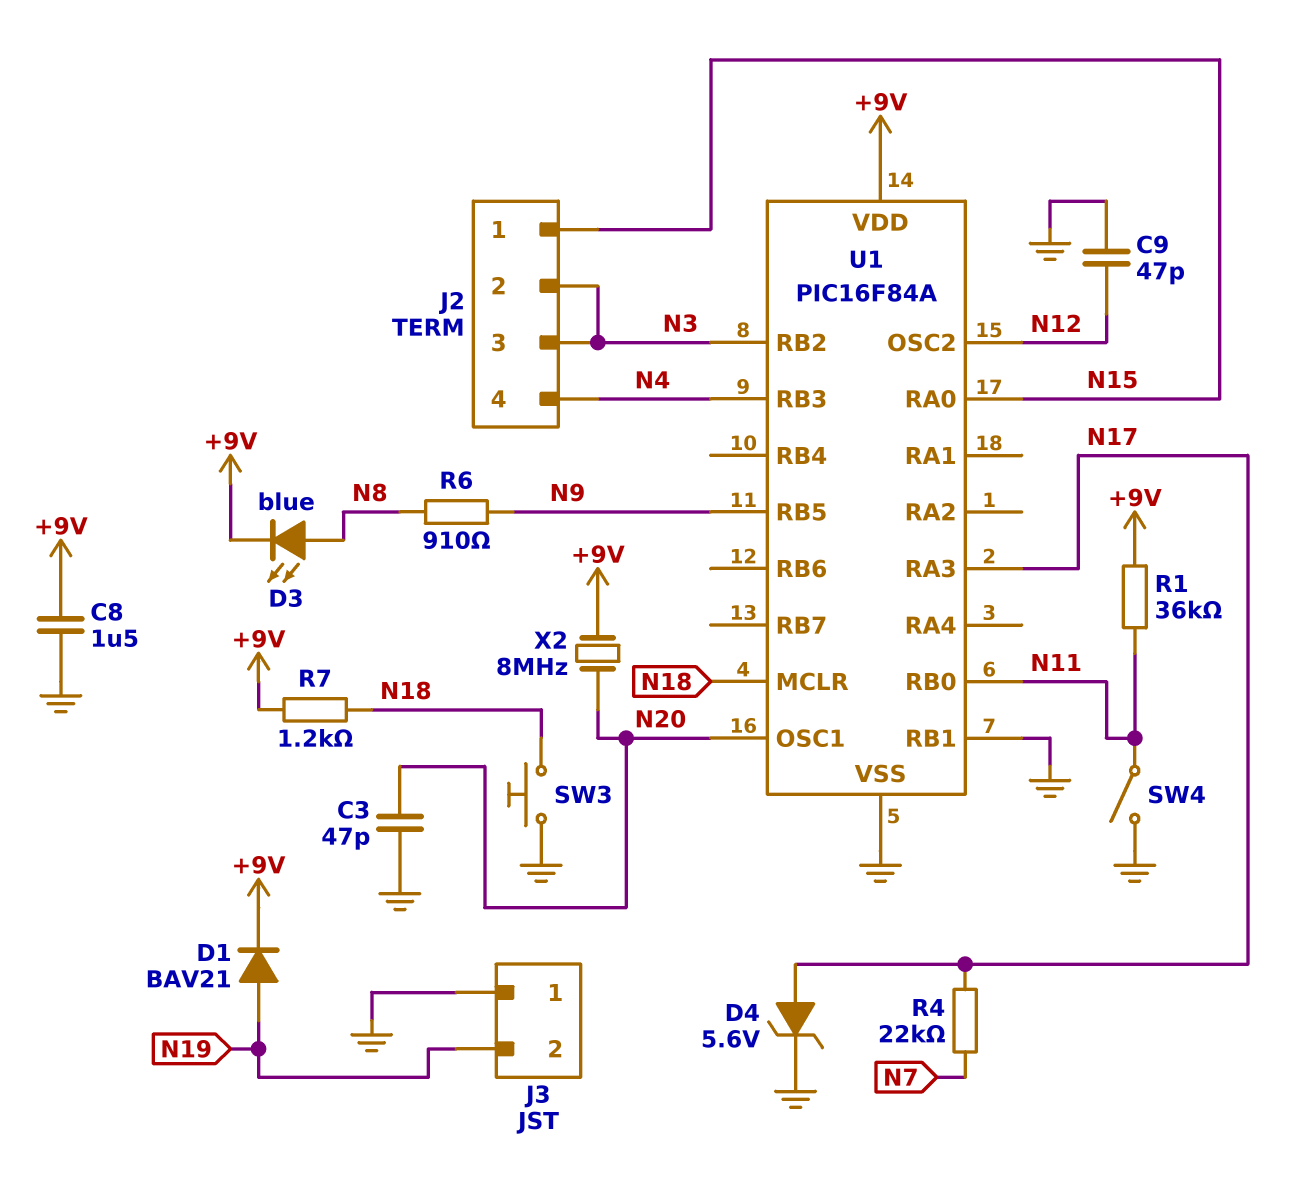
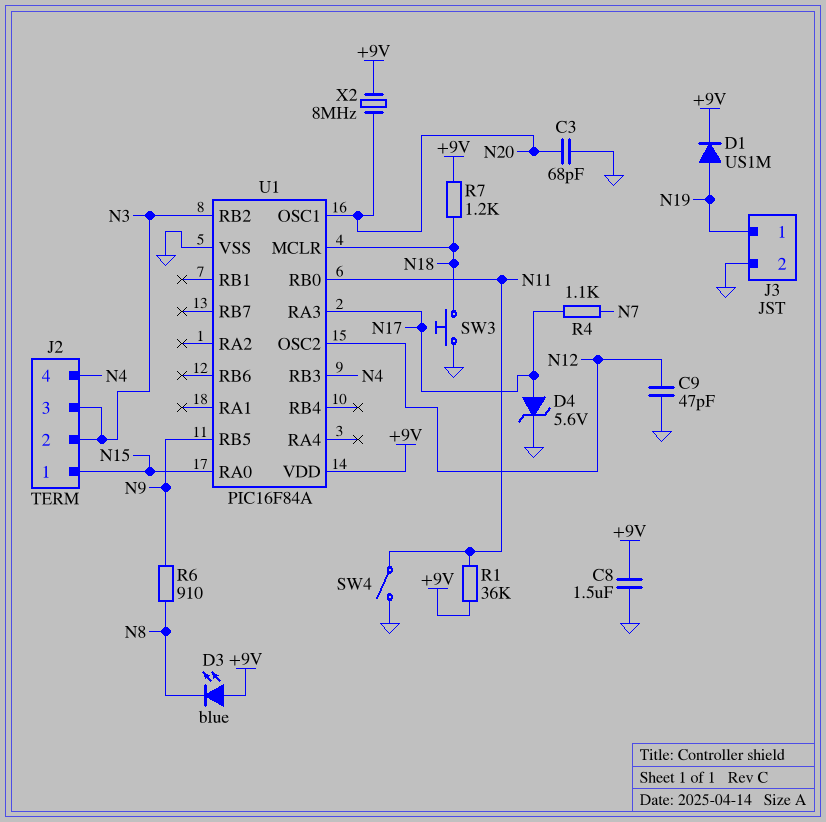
C3: 47pF (GND, N20) -> 68pF (GND, N20)
D1: diode BAV21 (A N19, K +9V) -> diode US1M (A N19, K +9V)
D3: LED blue (A N8, K +9V) -> LED blue (A +9V, K N8)
J3 pin 1: GND -> N19
J3 pin 2: N19 -> GND
R4: 22k (N7, N17) -> 1.1k (N7, N17)
U1 pin RB1: GND -> none

